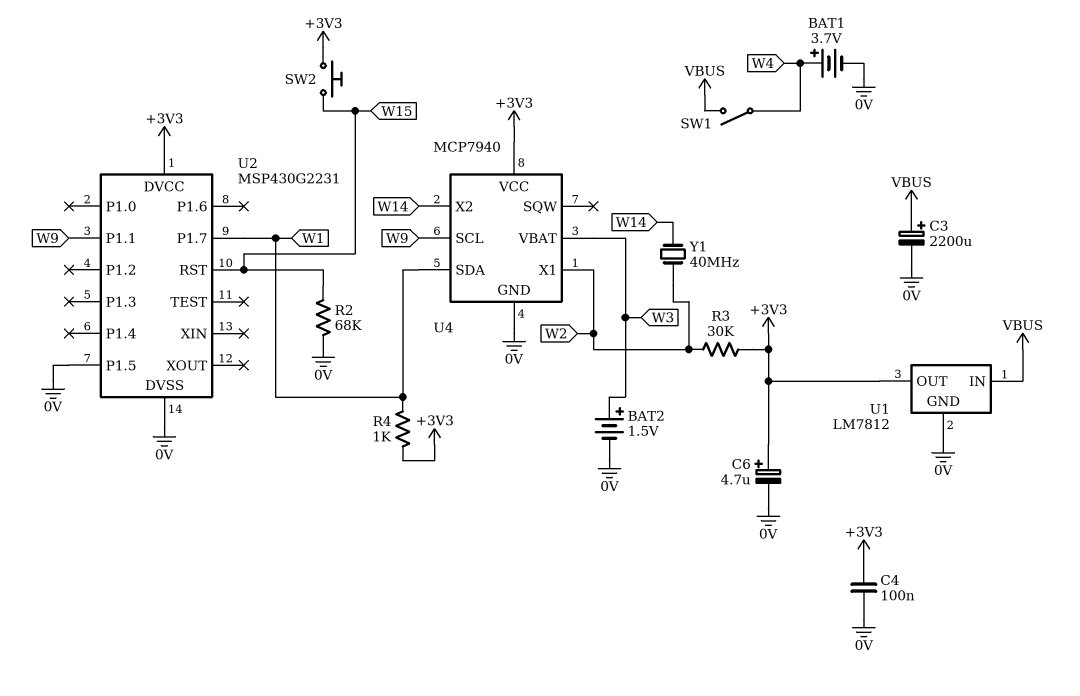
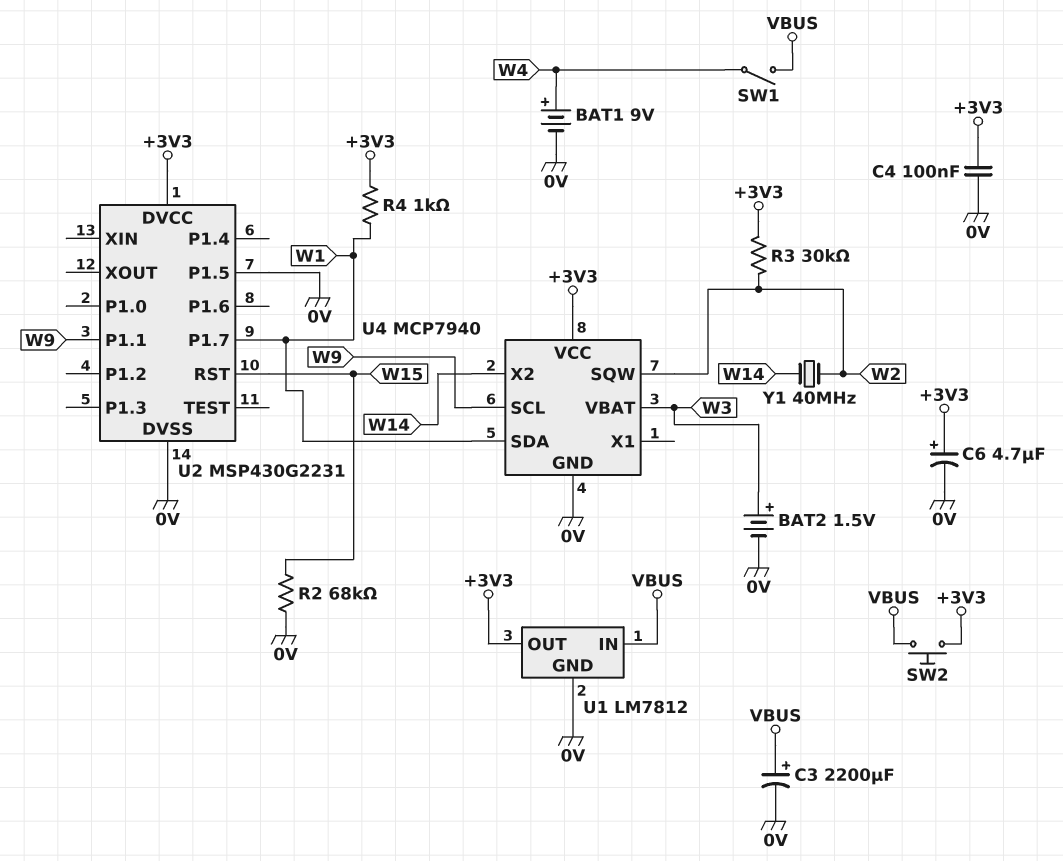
BAT1: 3.7V (plus W4, minus 0V) -> 9V (plus W4, minus 0V)
SW2: button (+3V3, W15) -> button (+3V3, VBUS)
U4 pin SQW: none -> W2
U4 pin X1: W2 -> none

